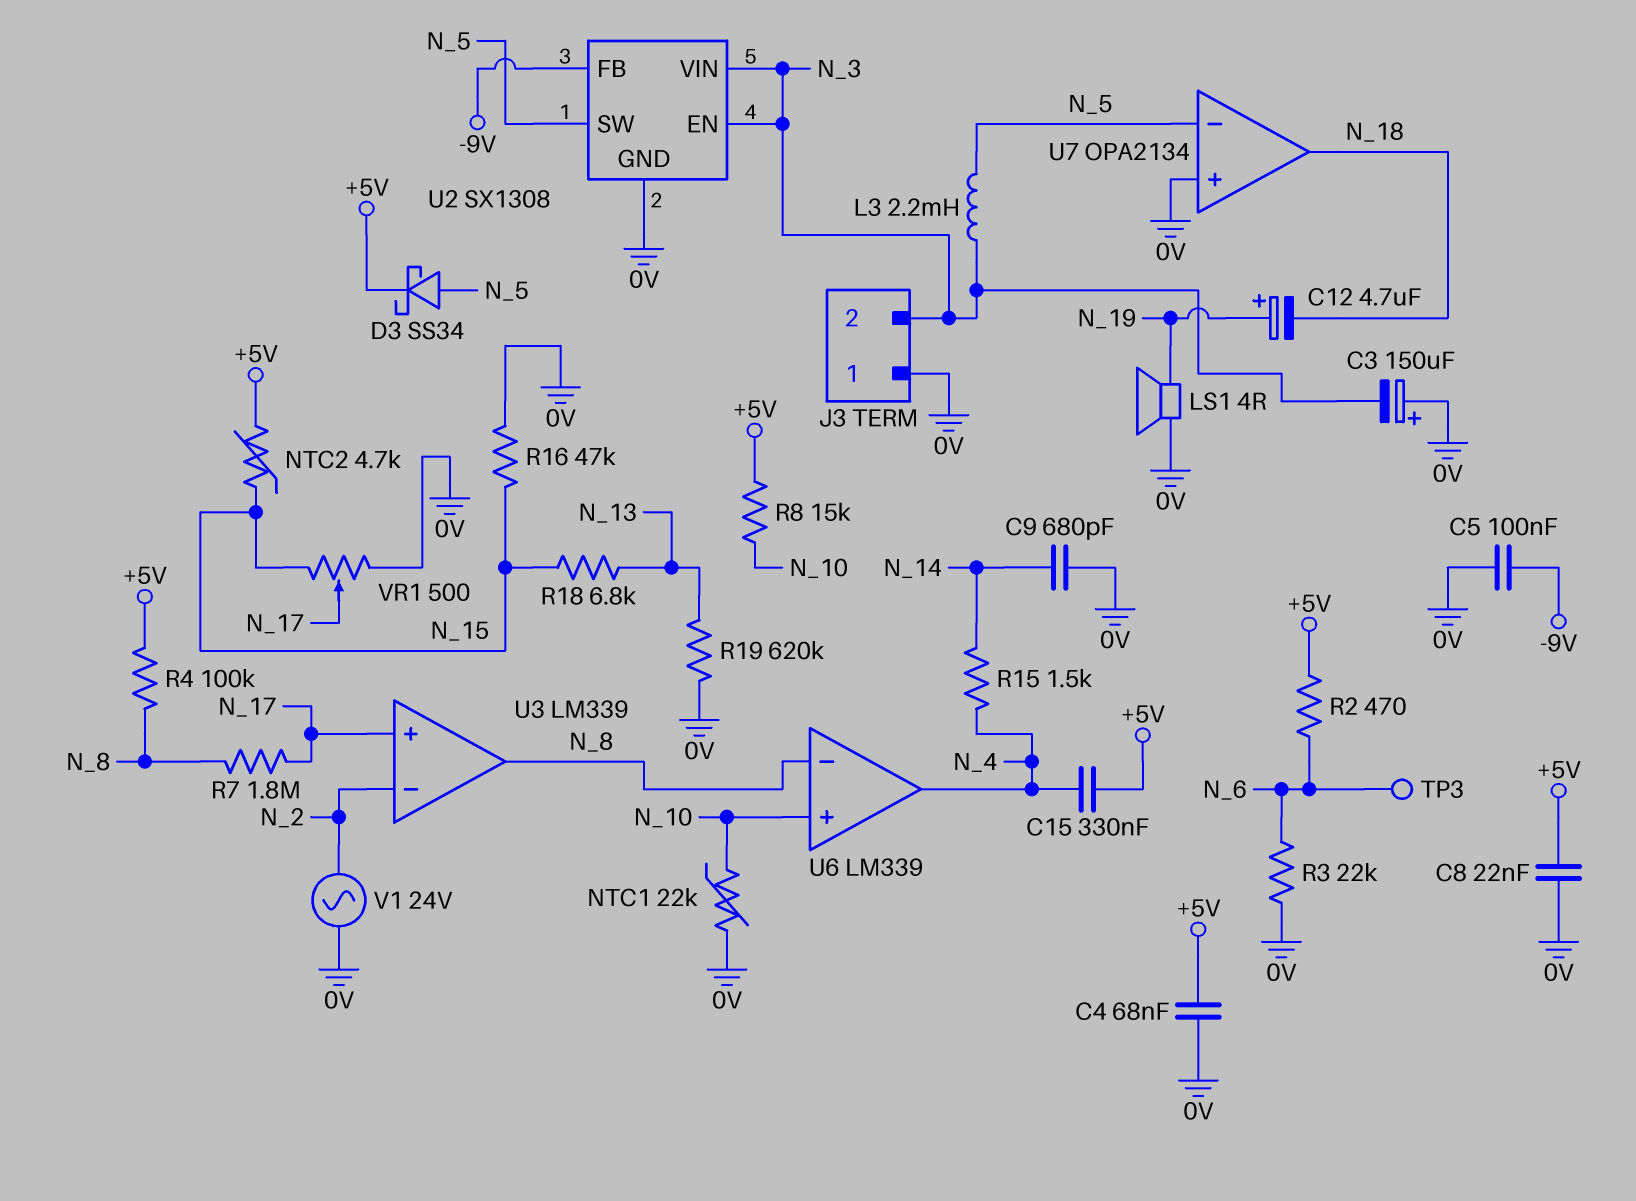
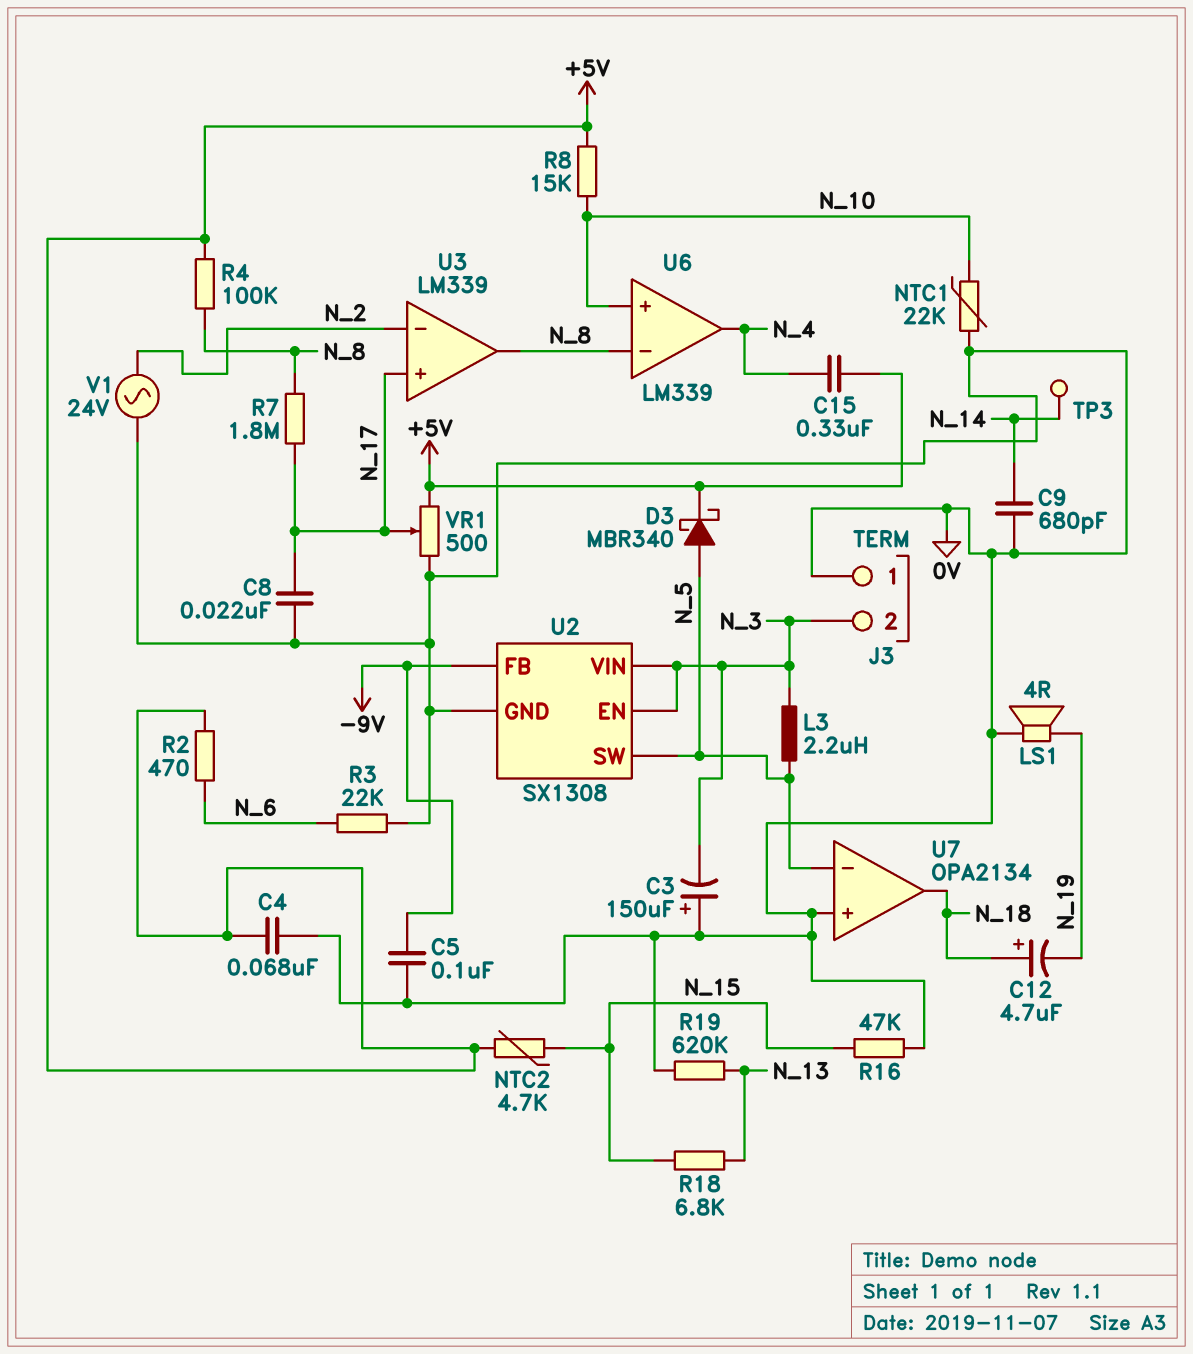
C8: 22nF (+5V, 0V) -> 22nF (0V, N_17)
C12: 4.7uF (plus N_19, minus N_18) -> 4.7uF (plus N_18, minus N_19)
D3: schottky SS34 (A N_5, K +5V) -> schottky MBR340 (A N_5, K +5V)
L3: 2.2mH (N_3, N_5) -> 2.2uH (N_3, N_5)
R15: 1.5k (N_4, N_14) -> none
TP3: test point (N_6) -> test point (N_14)
VR1: 500 (0V, N_15, wiper N_17) -> 500 (+5V, 0V, wiper N_17)

